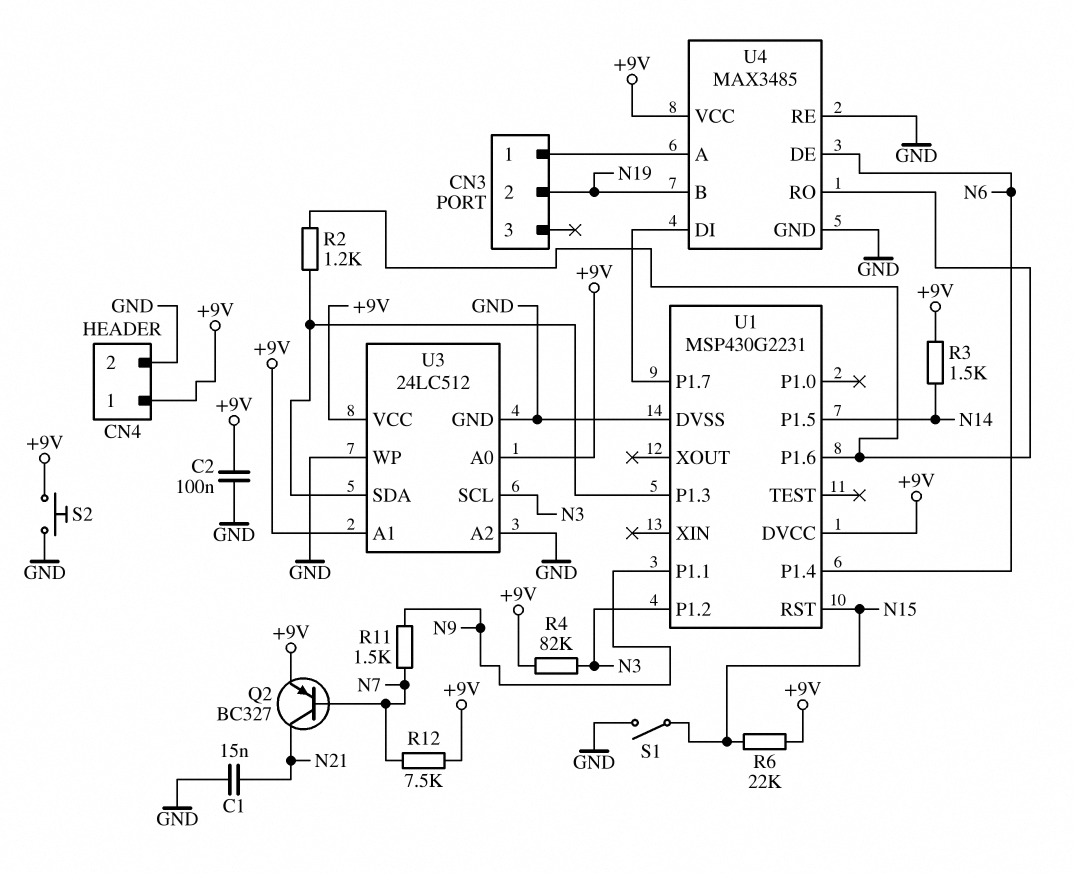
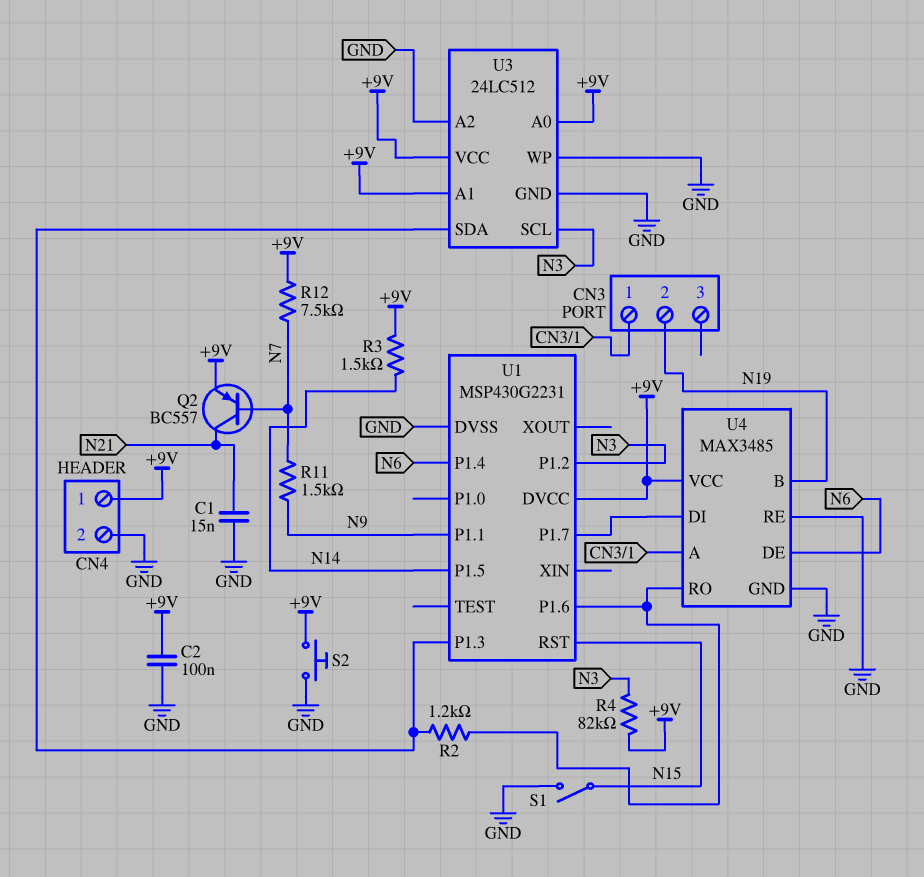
Q2: PNP BC327 (B N7, C N21, E +9V) -> PNP BC557 (B N7, C N21, E +9V)
R6: 22k (+9V, N15) -> none

